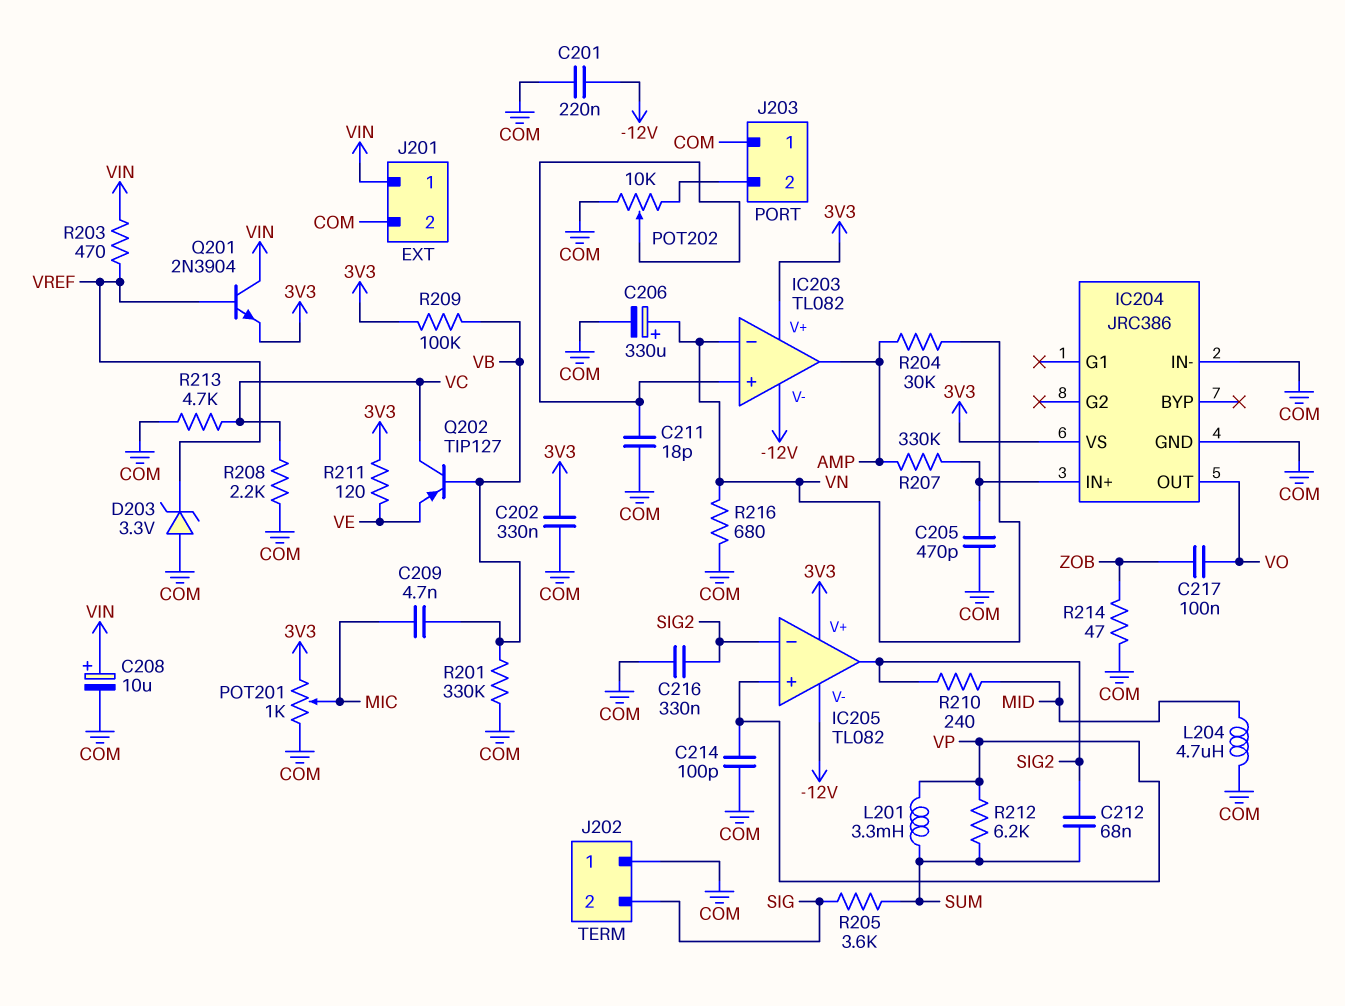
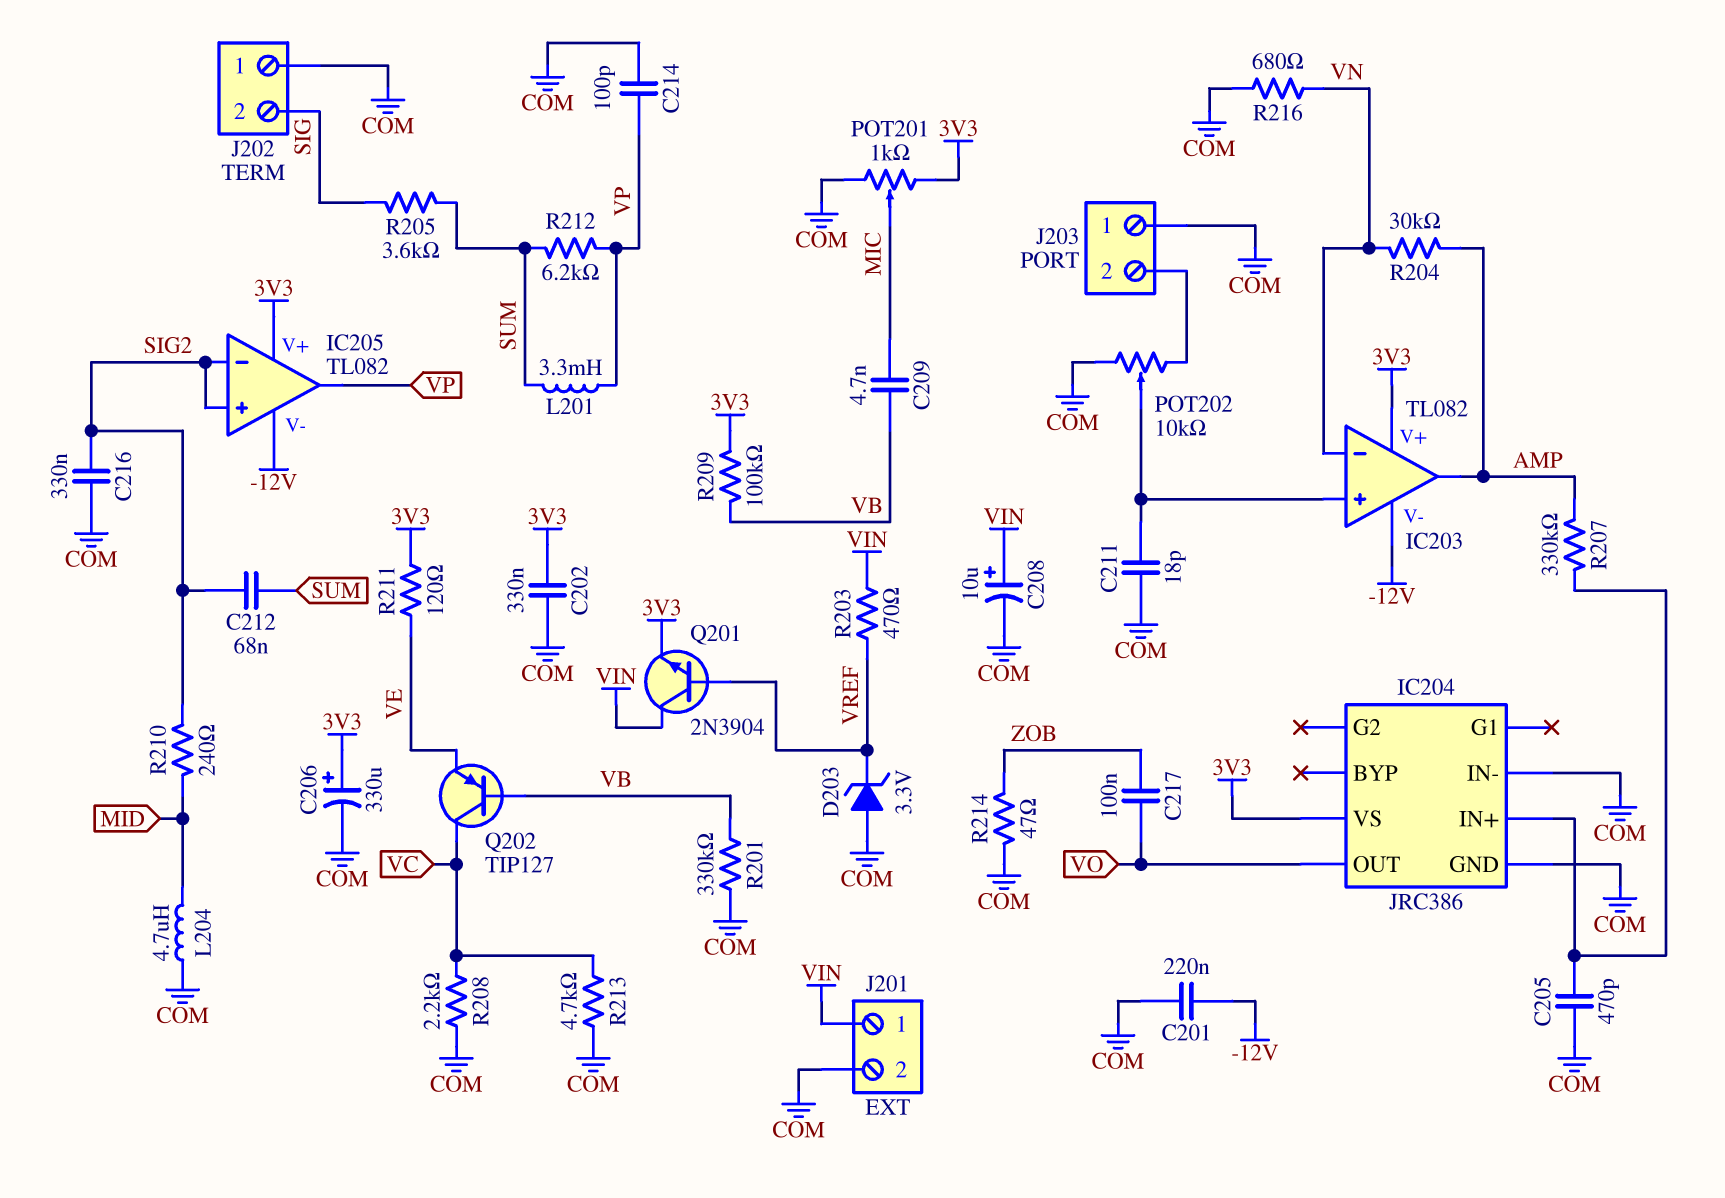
C206: 330uF (plus VN, minus COM) -> 330uF (plus 3V3, minus COM)
IC205 pin in+: VP -> SIG2
IC205 pin out: SIG2 -> VP

